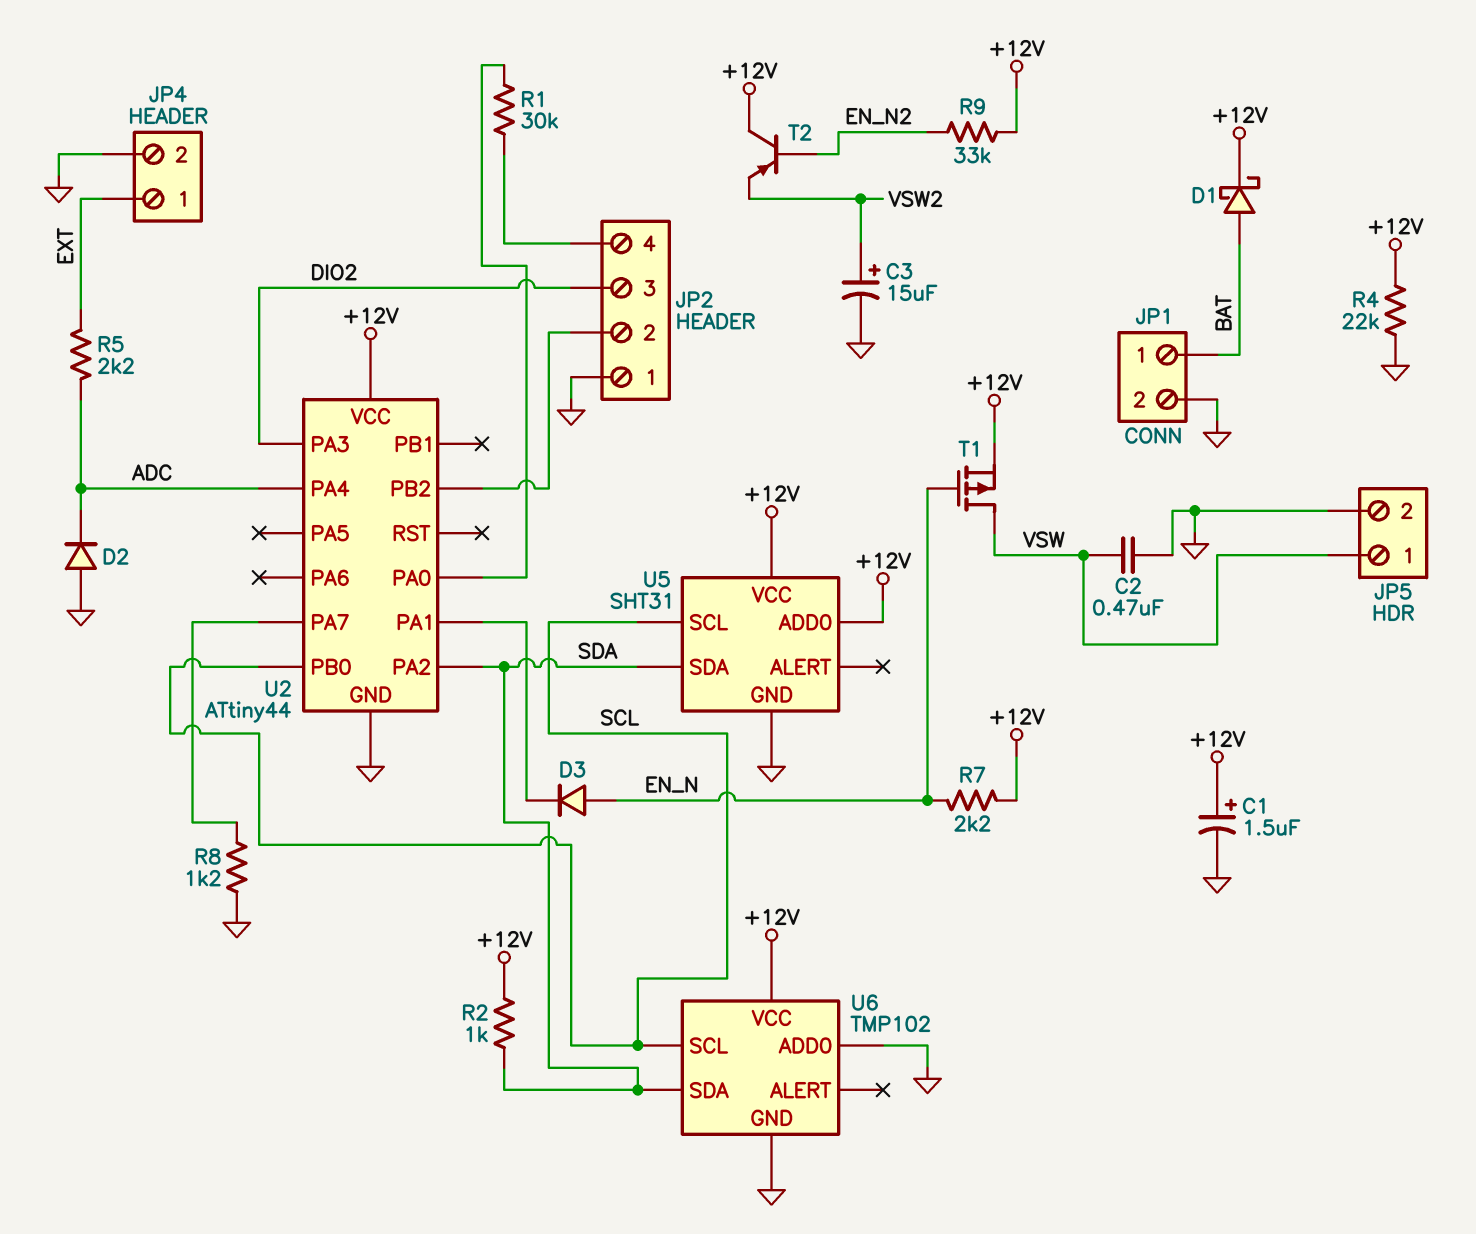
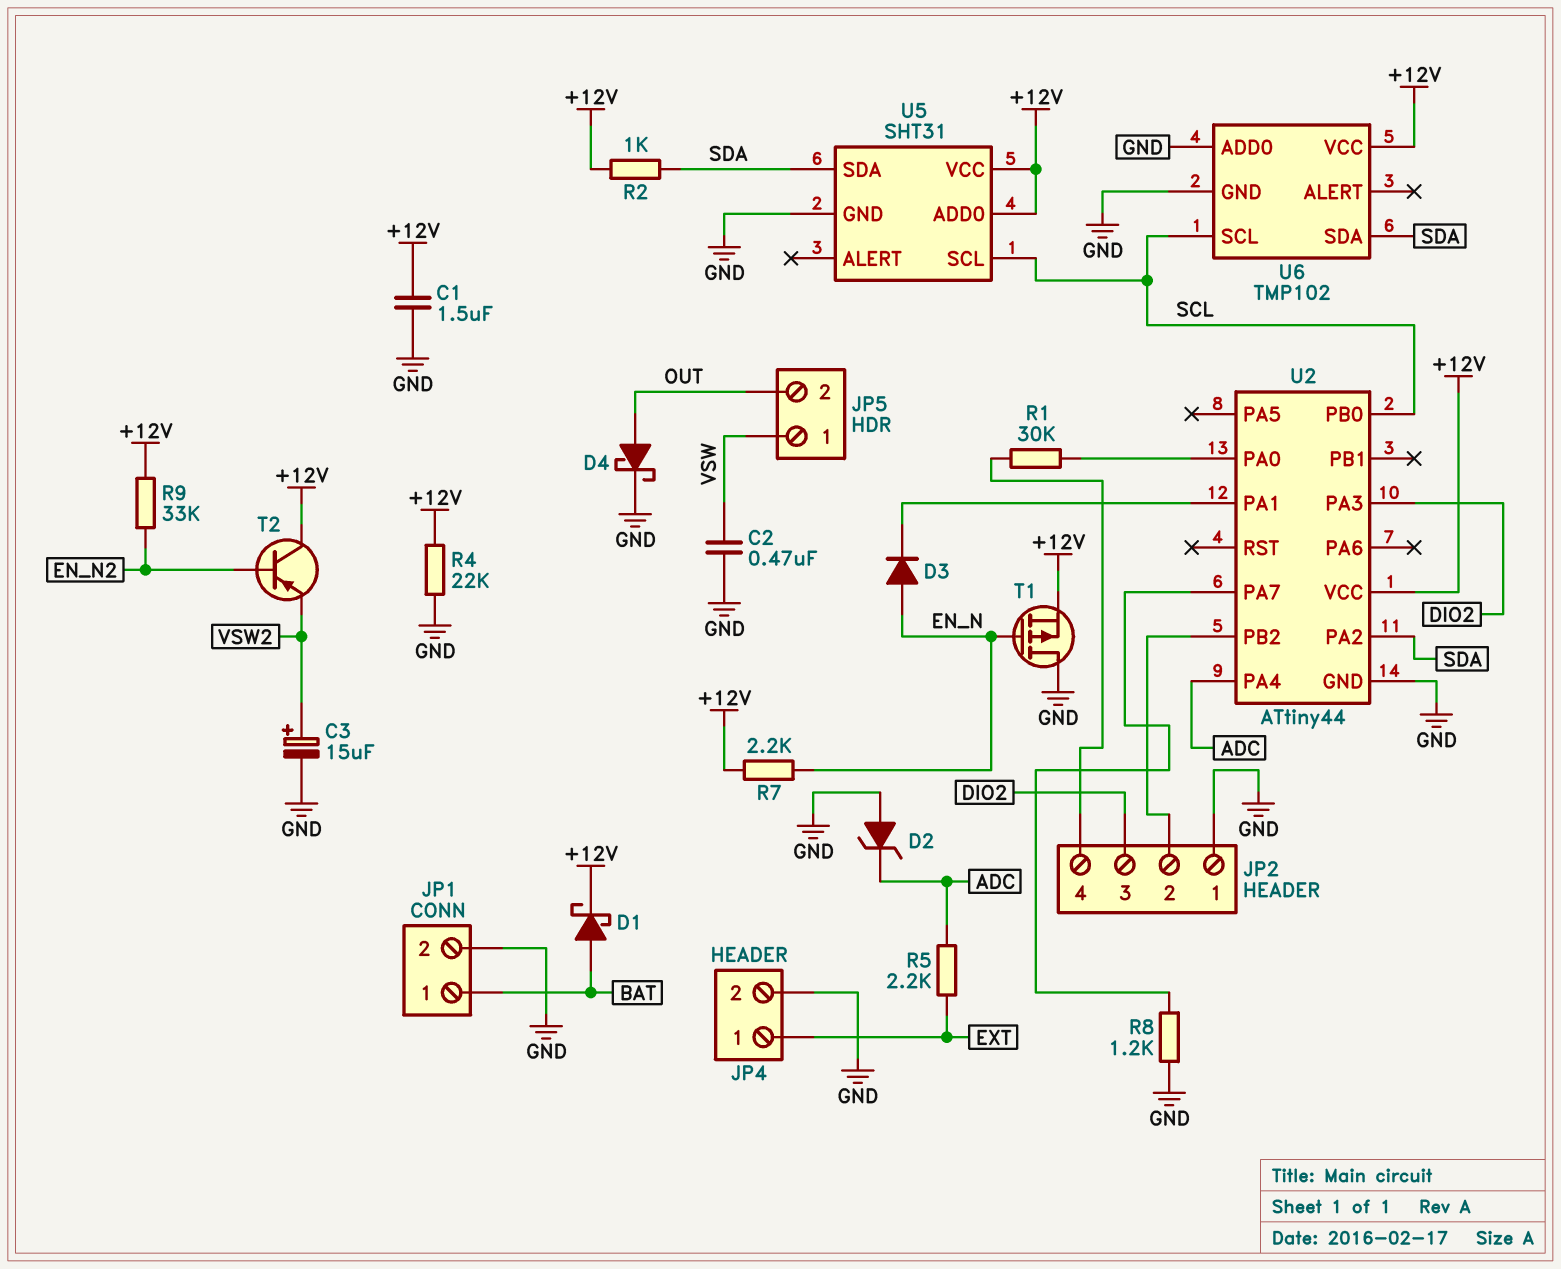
C1: 1.5uF (plus +12V, minus GND) -> 1.5uF (+12V, GND)
D2: diode (A GND, K ADC) -> zener (A GND, K ADC)
D4: none -> schottky (A OUT, K GND)
JP5 pin 2: GND -> OUT
T1: PMOS (G EN_N, D VSW, S +12V) -> PMOS (G EN_N, D GND, S +12V)

